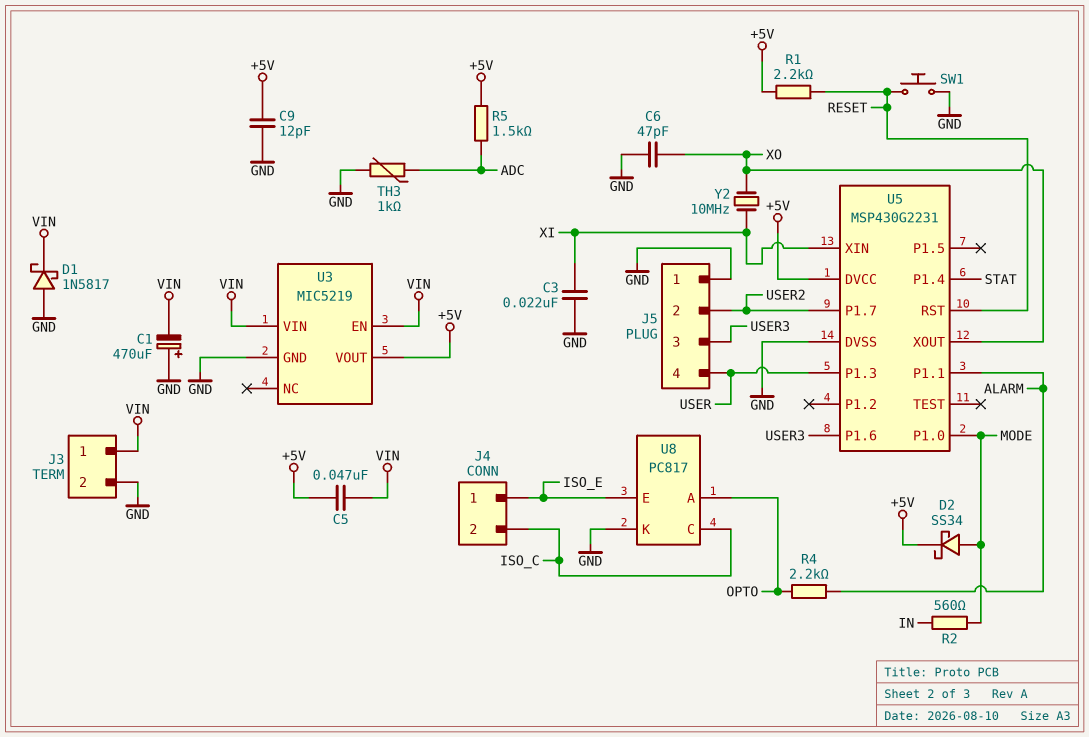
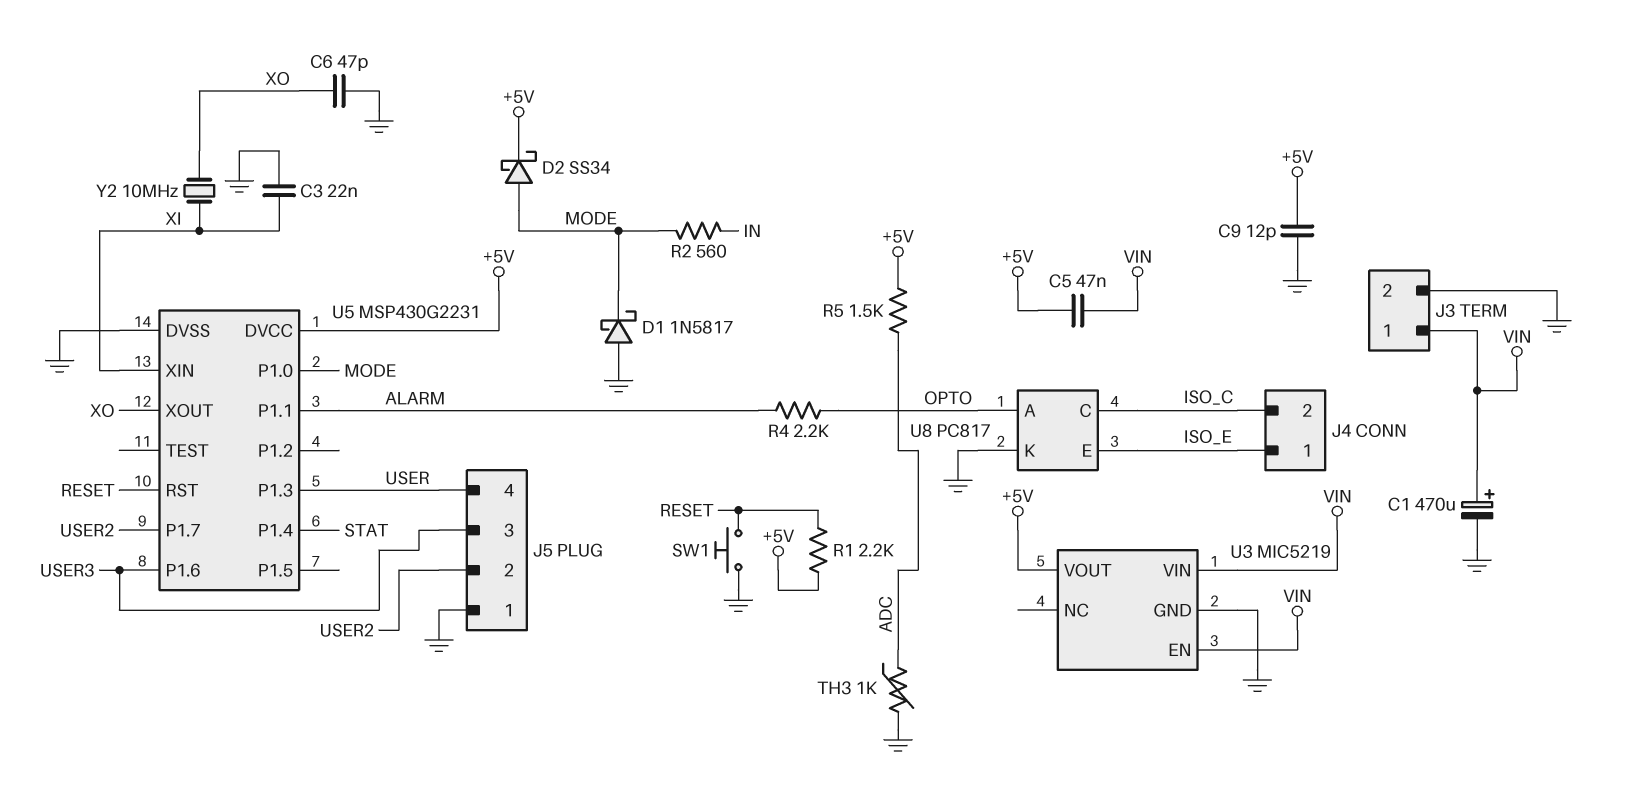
C1: 470uF (plus GND, minus VIN) -> 470uF (plus VIN, minus GND)
D1: schottky 1N5817 (A GND, K VIN) -> schottky 1N5817 (A GND, K MODE)

